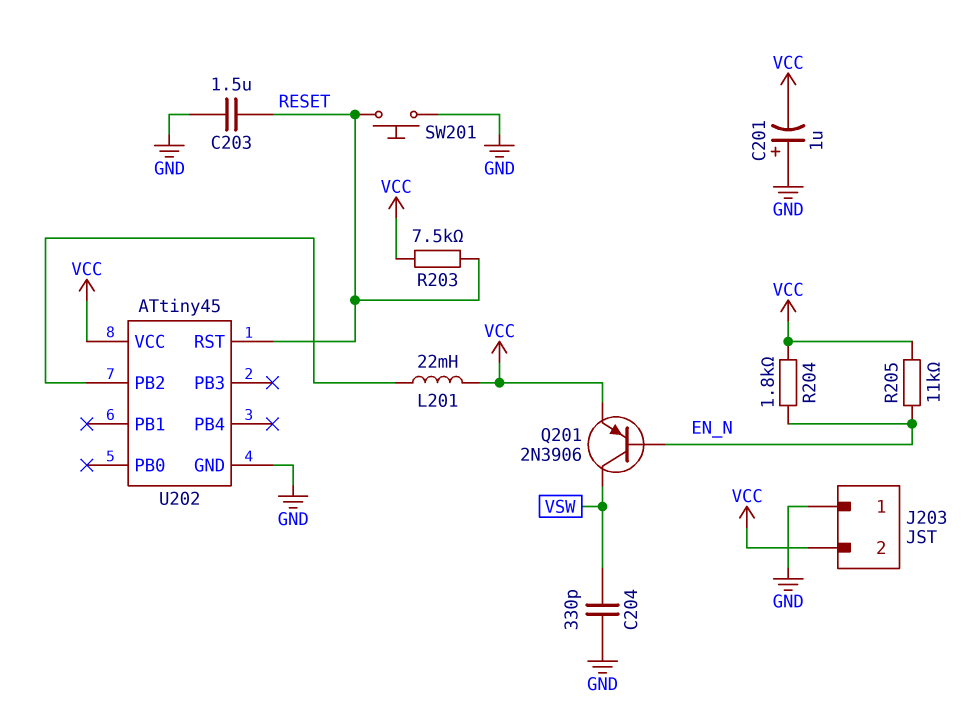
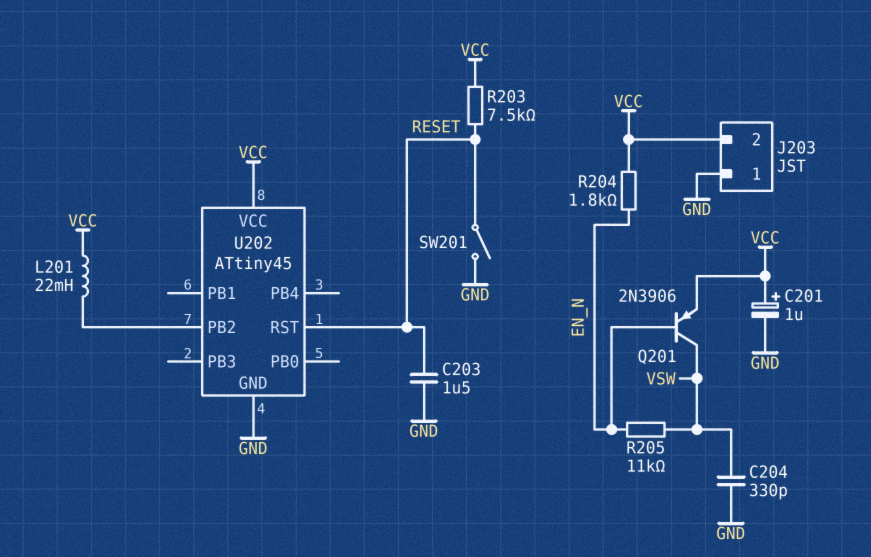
C201: 1uF (plus GND, minus VCC) -> 1uF (plus VCC, minus GND)
R205: 11k (EN_N, VCC) -> 11k (EN_N, VSW)
SW201: button (GND, RESET) -> switch (GND, RESET)

